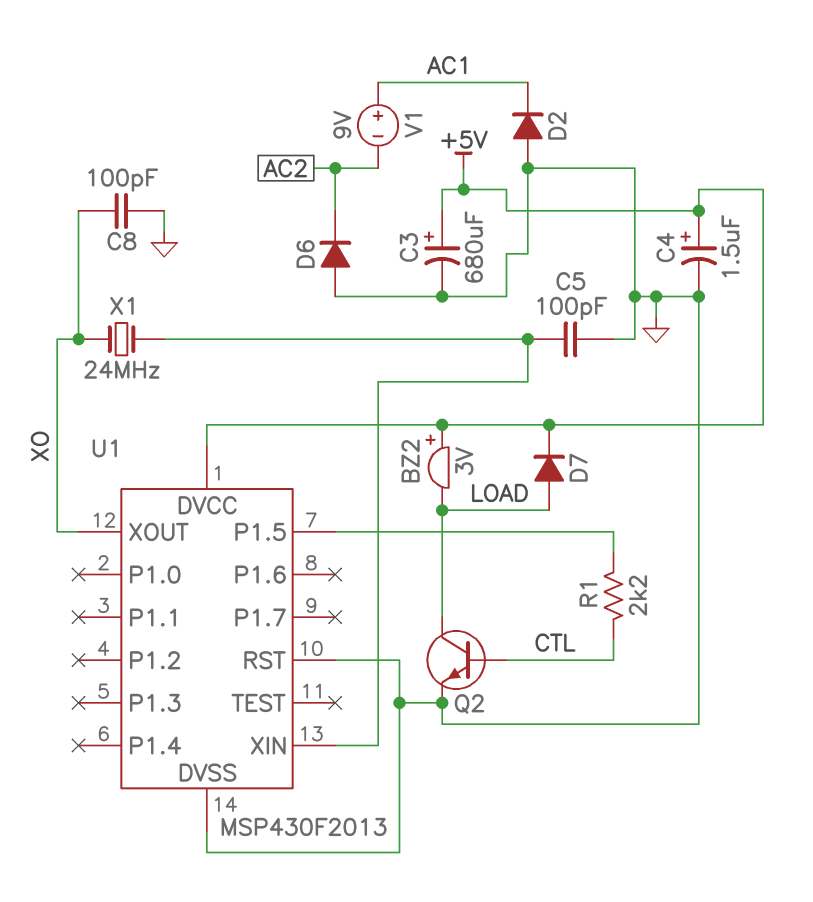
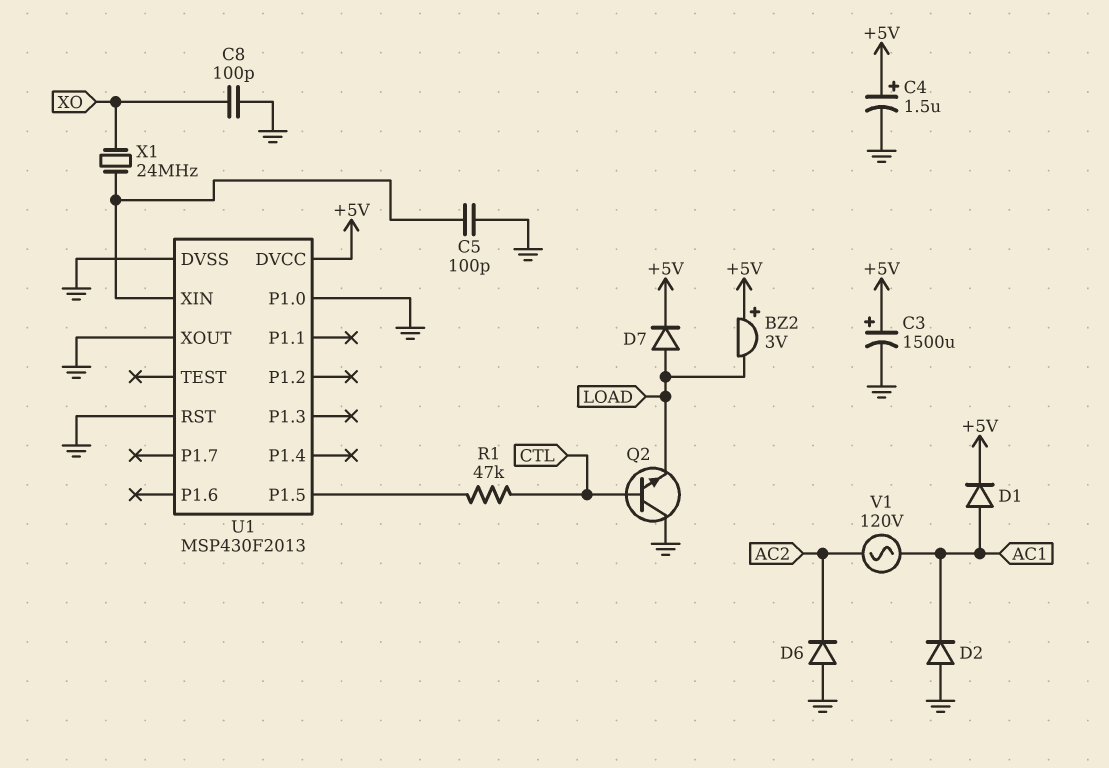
C3: 680uF (plus +5V, minus GND) -> 1500uF (plus +5V, minus GND)
D1: none -> diode (A AC1, K +5V)
Q2: NPN (B CTL, C LOAD, E GND) -> NPN (B CTL, C GND, E LOAD)
R1: 2.2k (CTL, U1/P1.5) -> 47k (CTL, U1/P1.5)
U1 pin P1.0: none -> GND
U1 pin XOUT: XO -> GND
V1: 9V (plus AC1, minus AC2) -> AC 120V (AC1, AC2)

